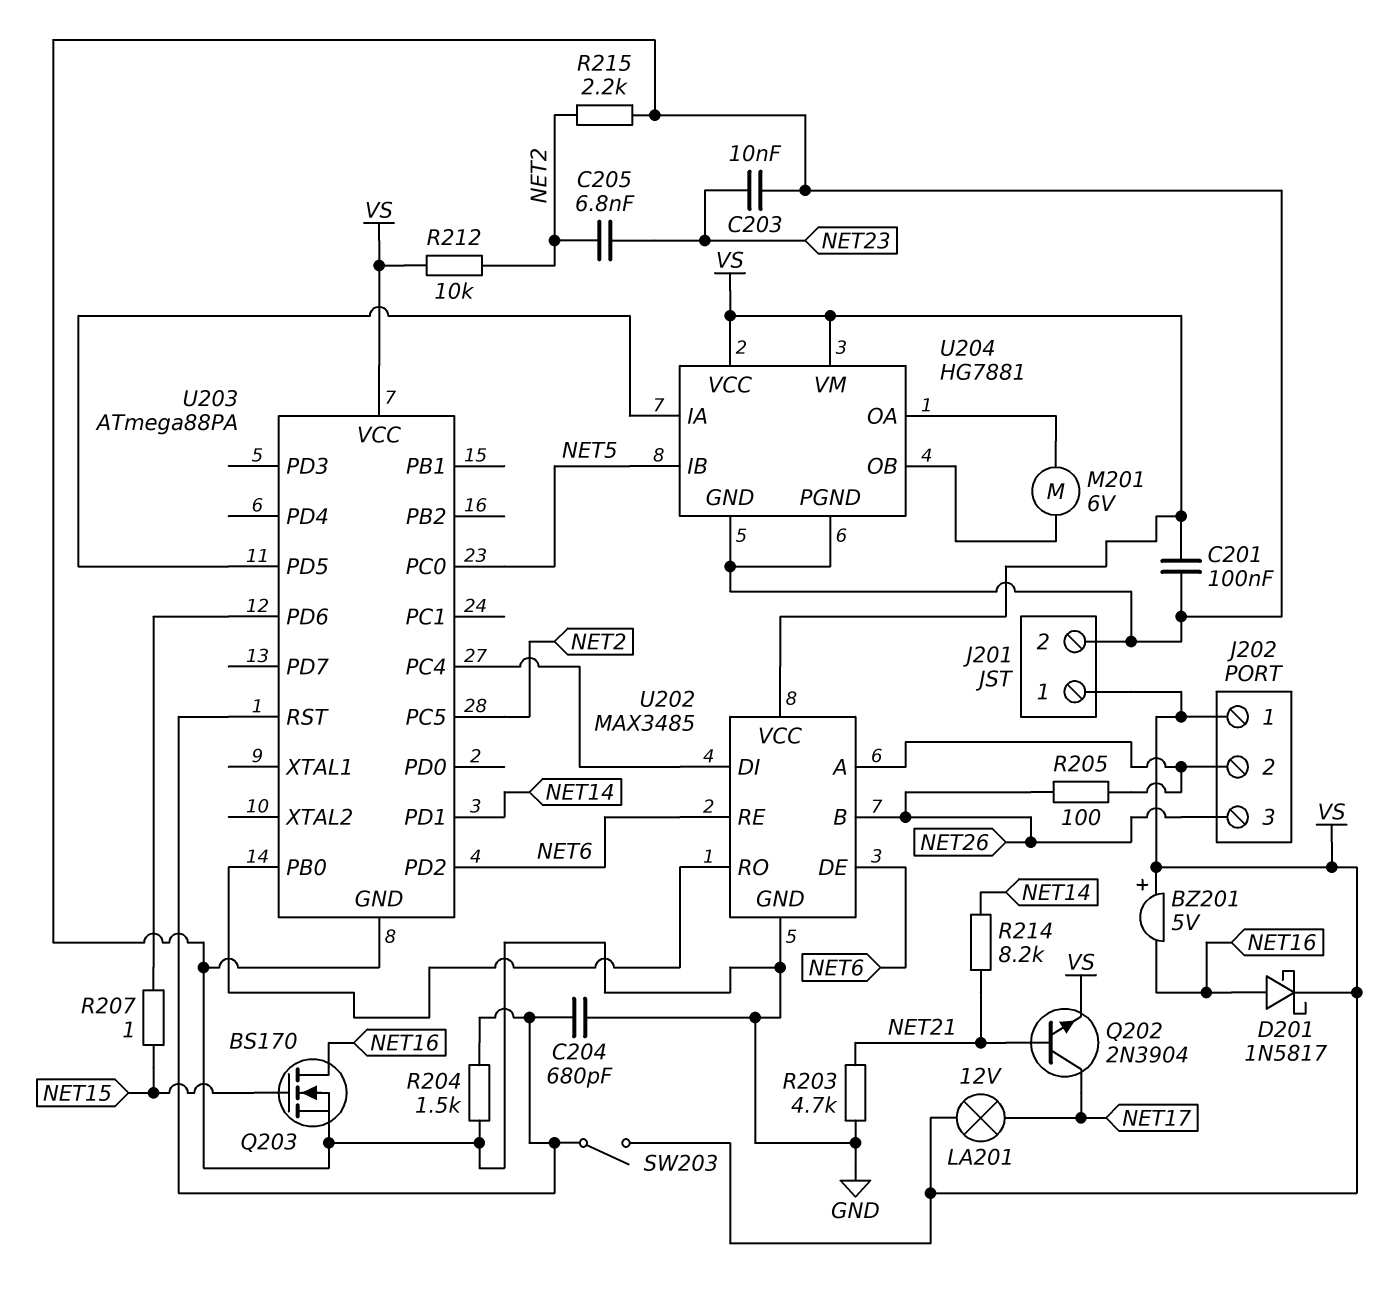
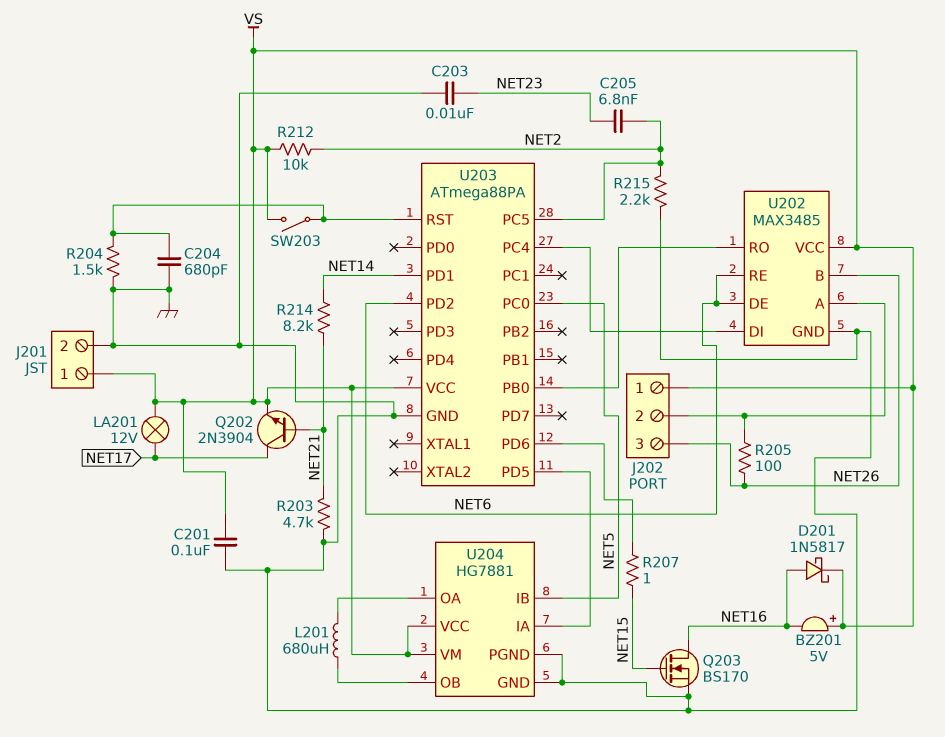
L201: none -> 680uH (U204/OA, U204/OB)
M201: motor 6V (U204/OA, U204/OB) -> none

